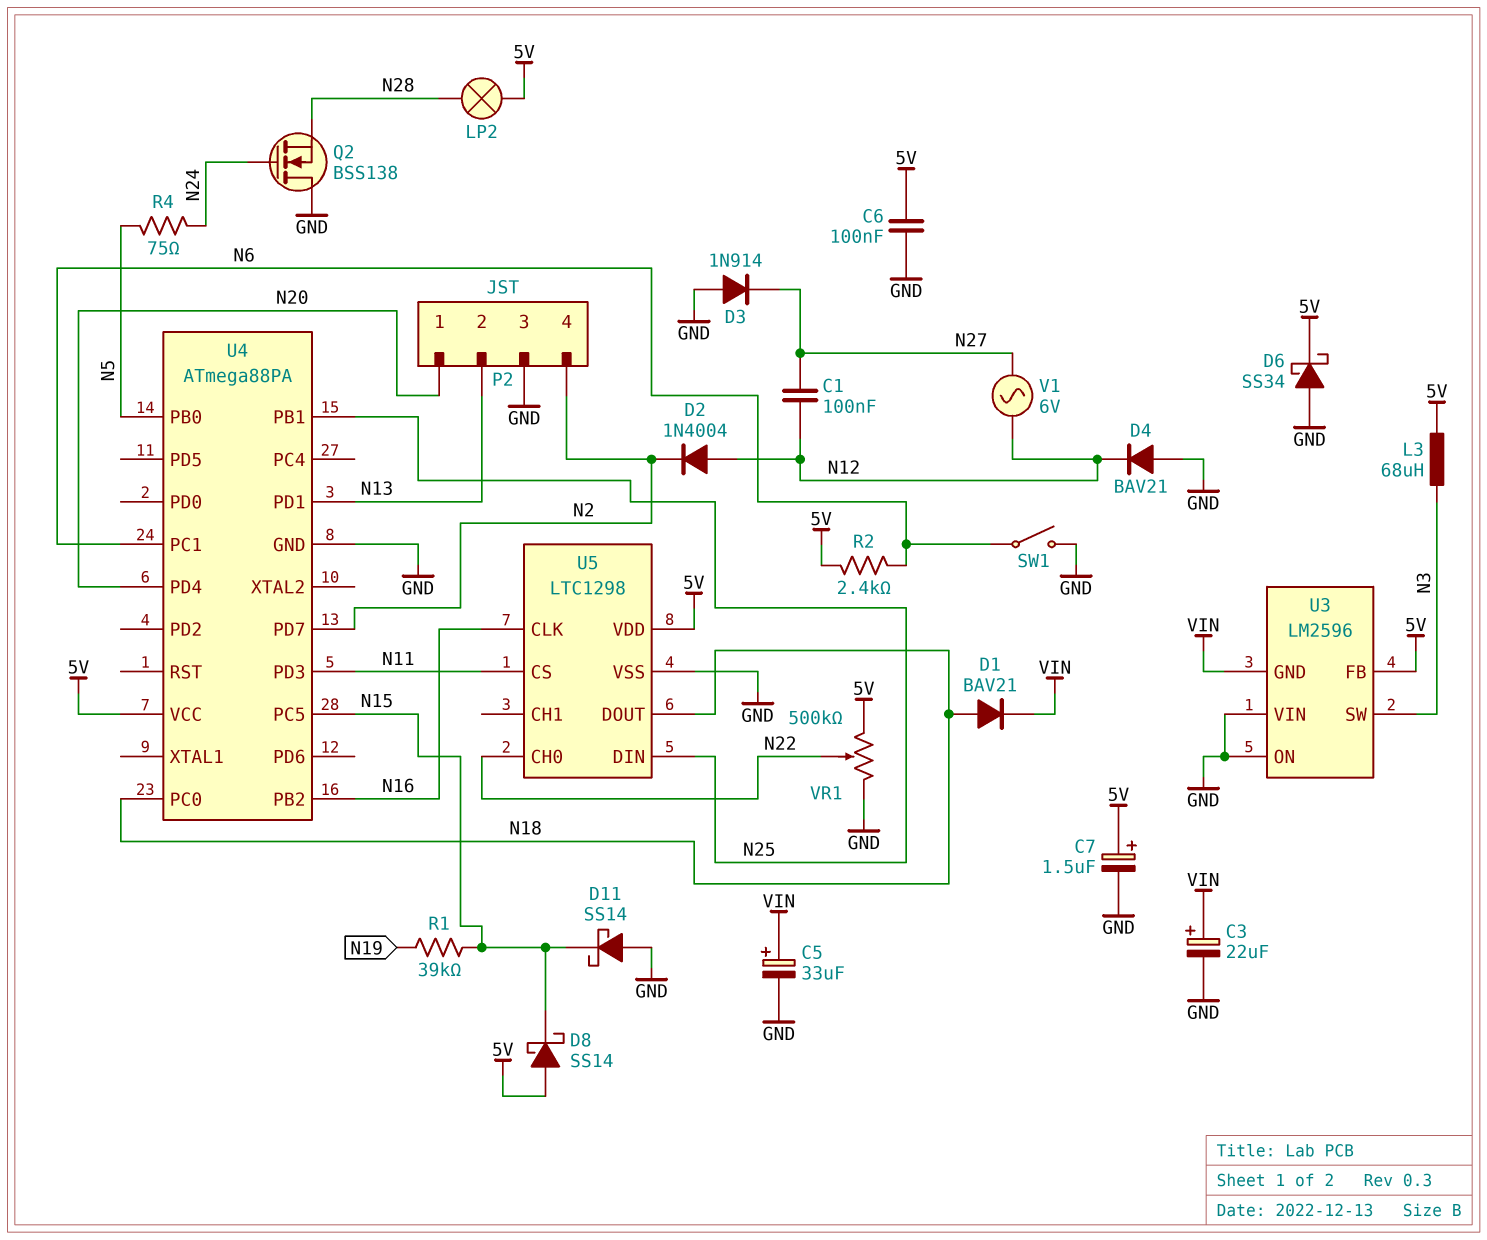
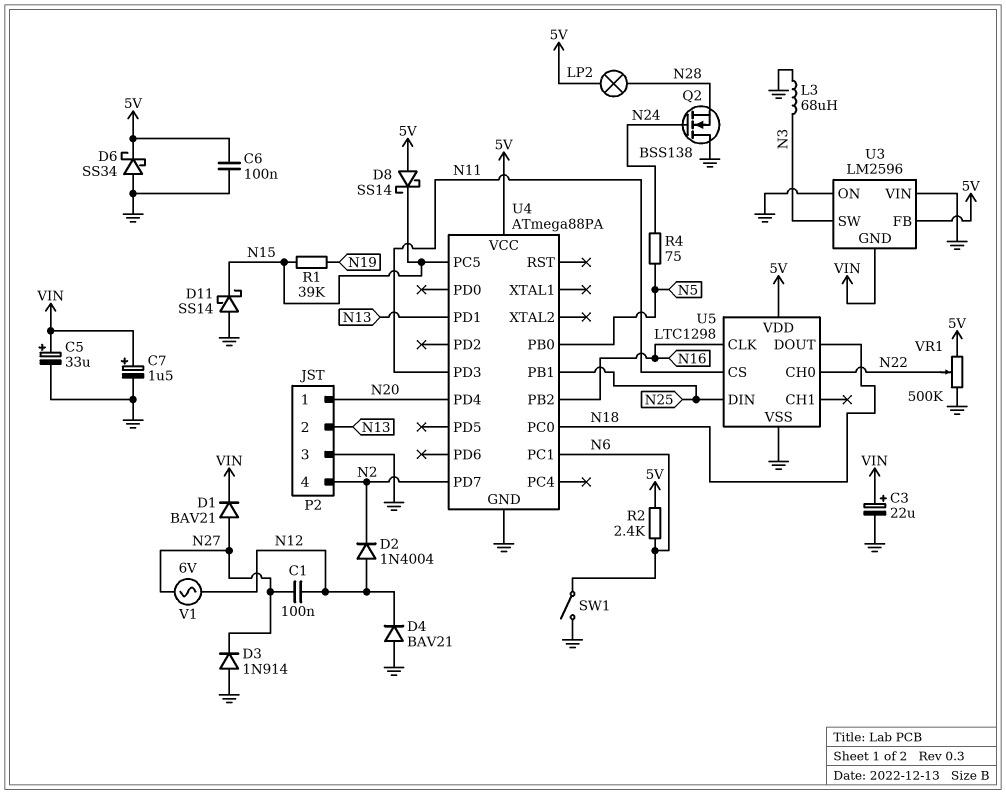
C7: 1.5uF (plus 5V, minus GND) -> 1.5uF (plus VIN, minus GND)
D1: diode BAV21 (A N18, K VIN) -> diode BAV21 (A N27, K VIN)
L3: 68uH (5V, N3) -> 68uH (GND, N3)

